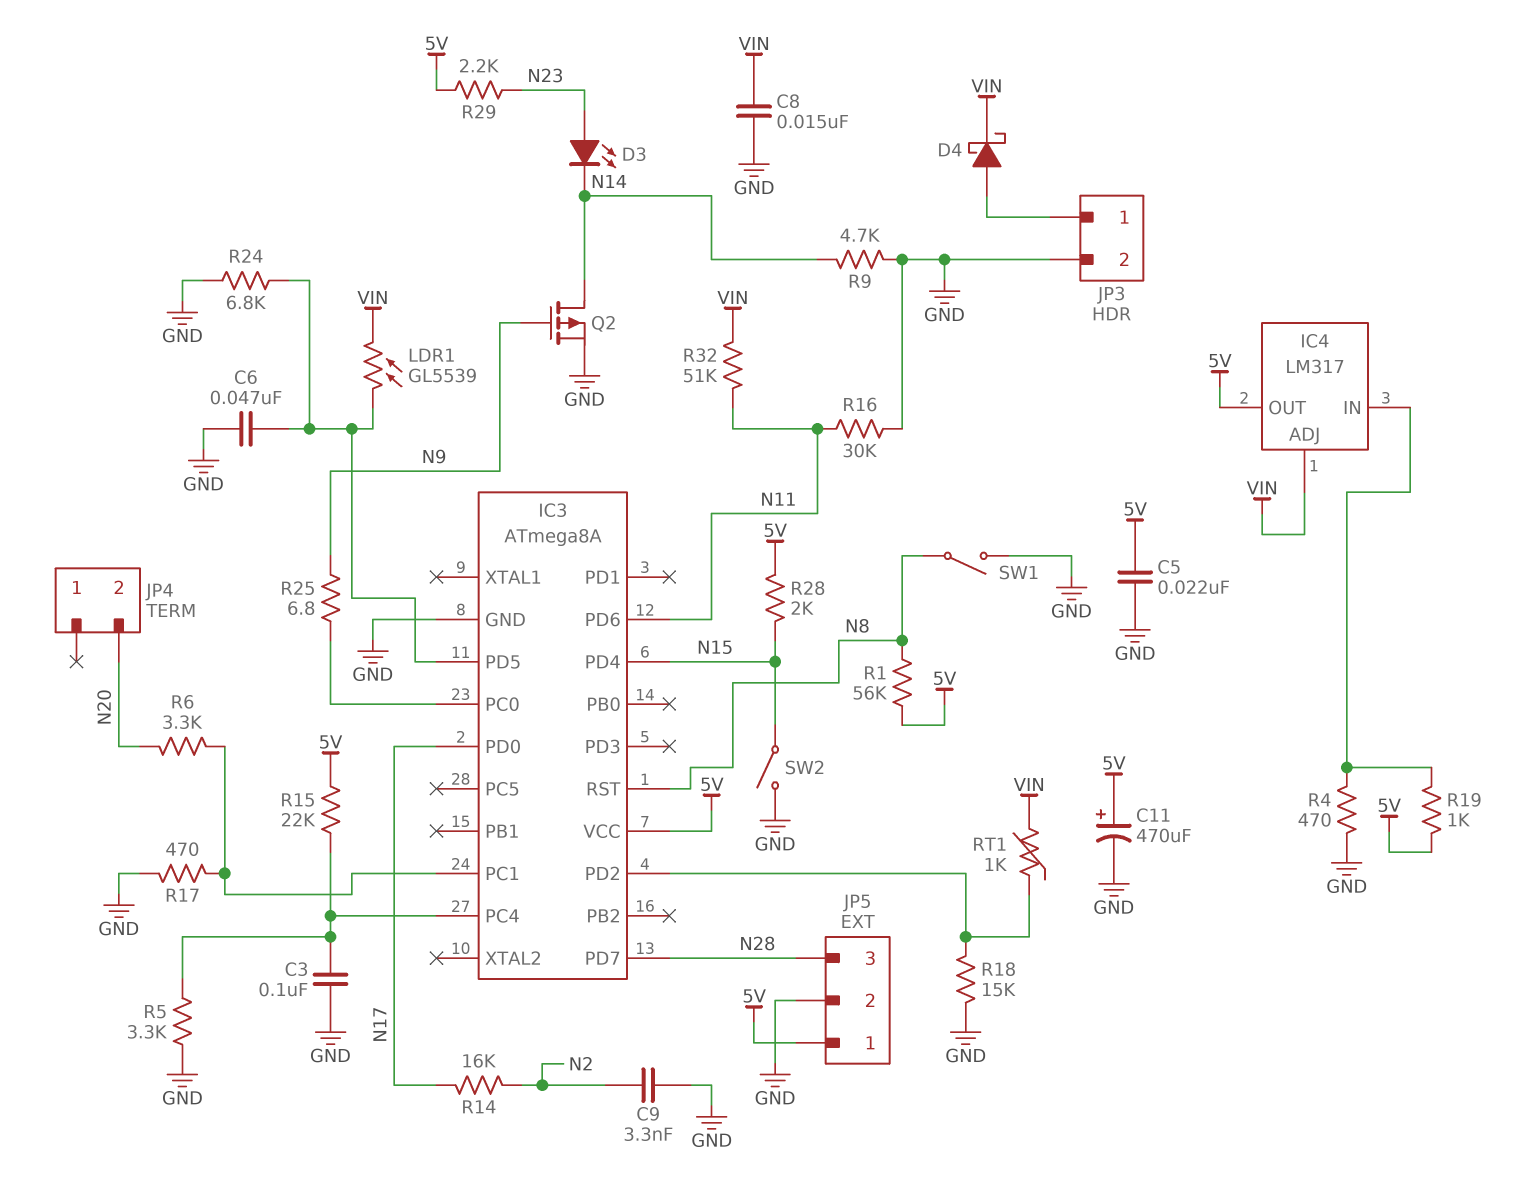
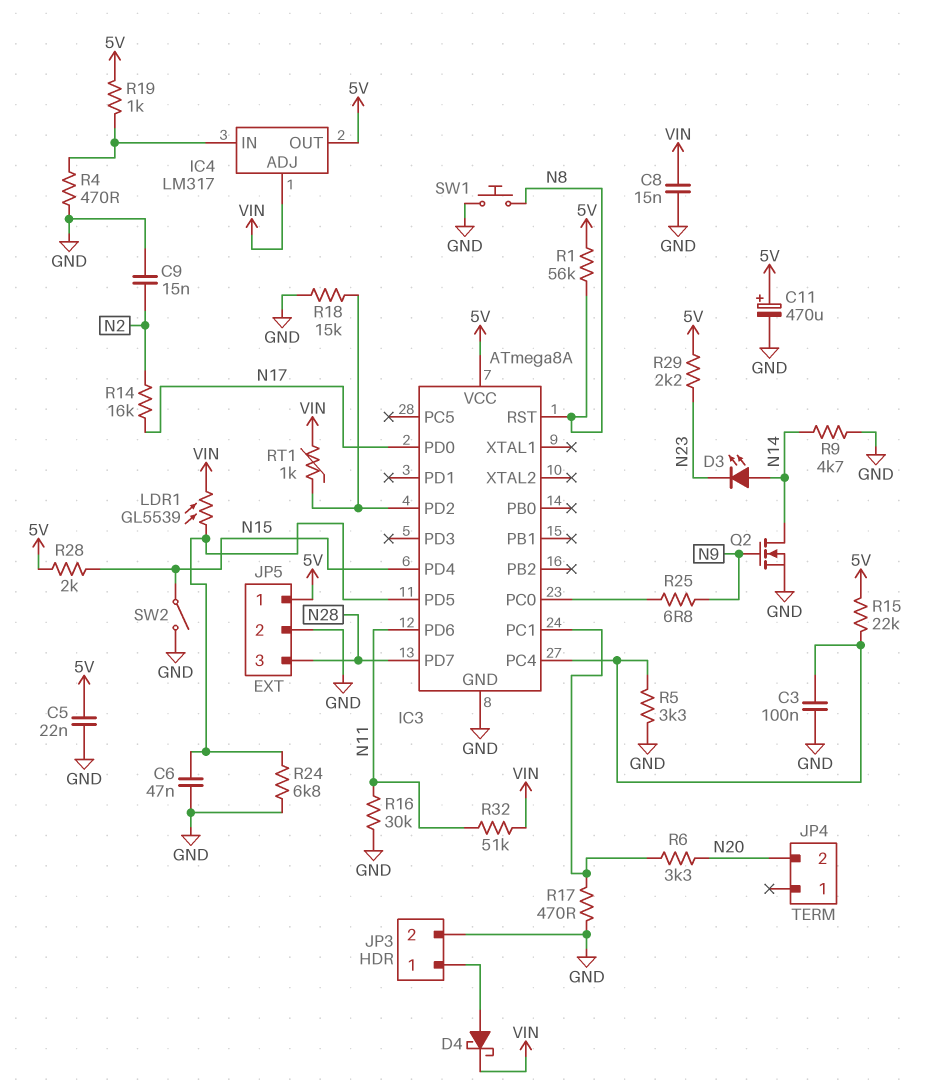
C9: 3.3nF (GND, N2) -> 15nF (GND, N2)
D3: LED (A N23, K N14) -> LED (A N14, K N23)
Q2: PMOS (G N9, D N14, S GND) -> NMOS (G N9, D N14, S GND)
SW1: switch (GND, N8) -> button (GND, N8)

